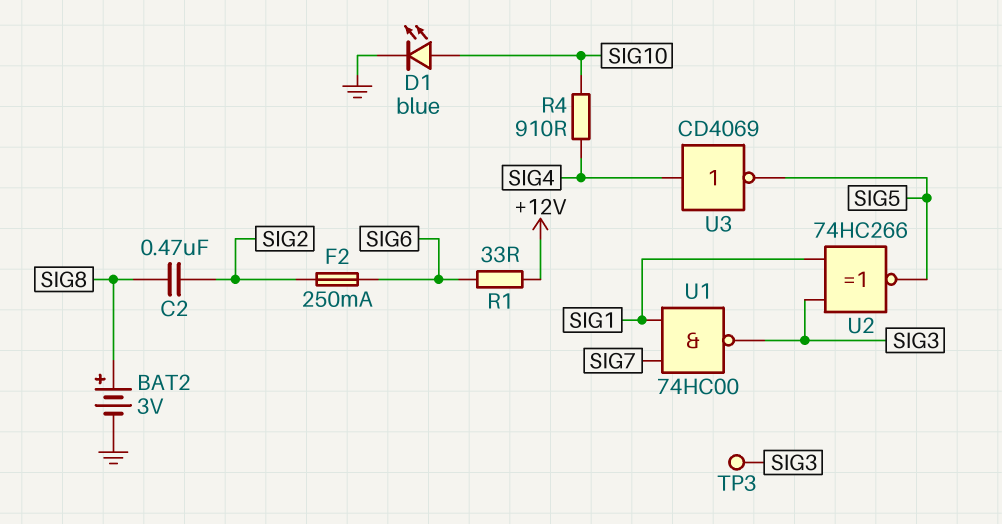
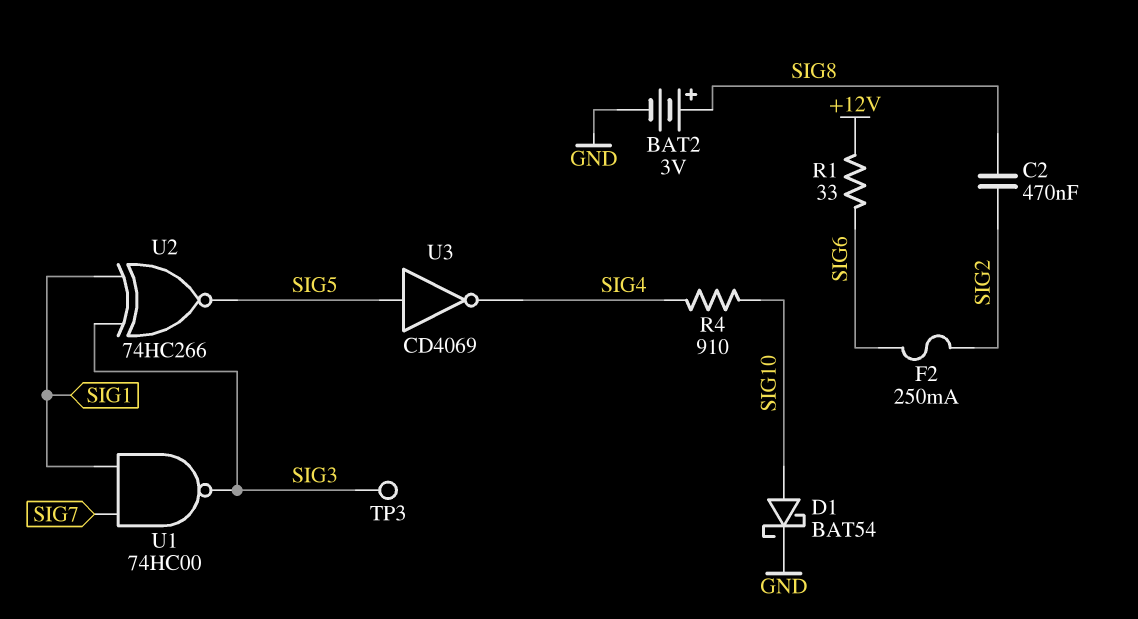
D1: LED blue (A SIG10, K GND) -> schottky BAT54 (A SIG10, K GND)
U3: NOT CD4069 (in SIG4, out SIG5) -> NOT CD4069 (in SIG5, out SIG4)

